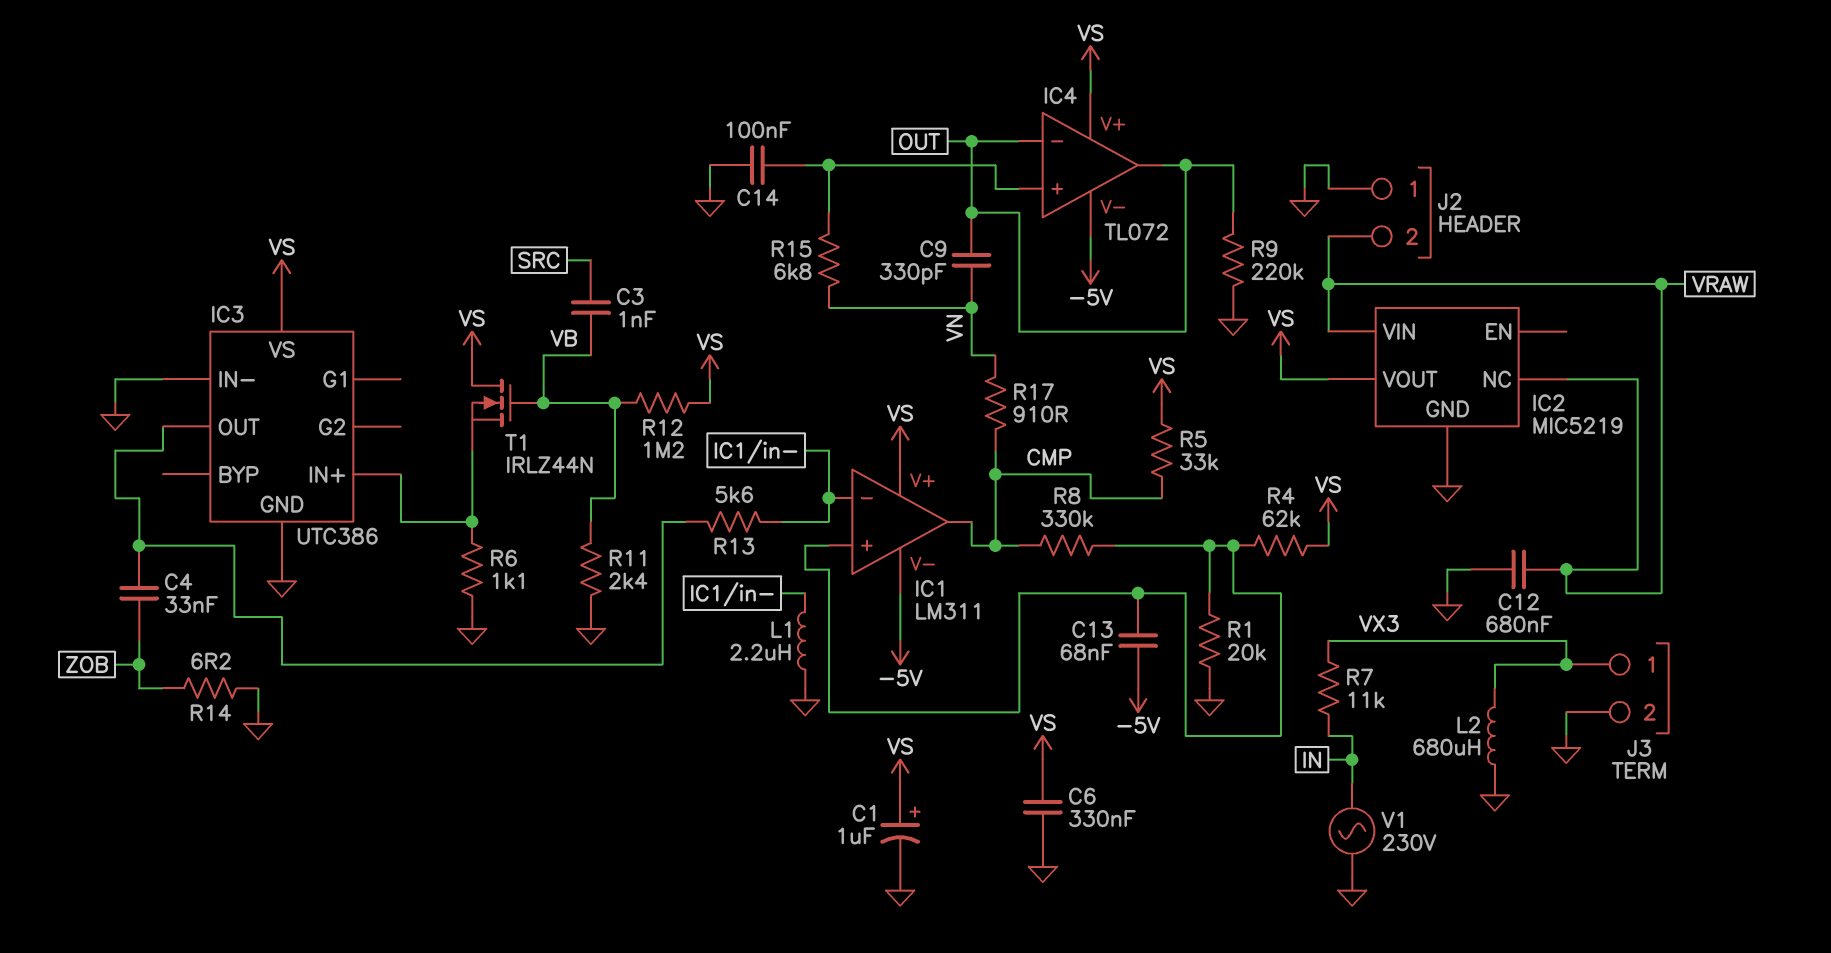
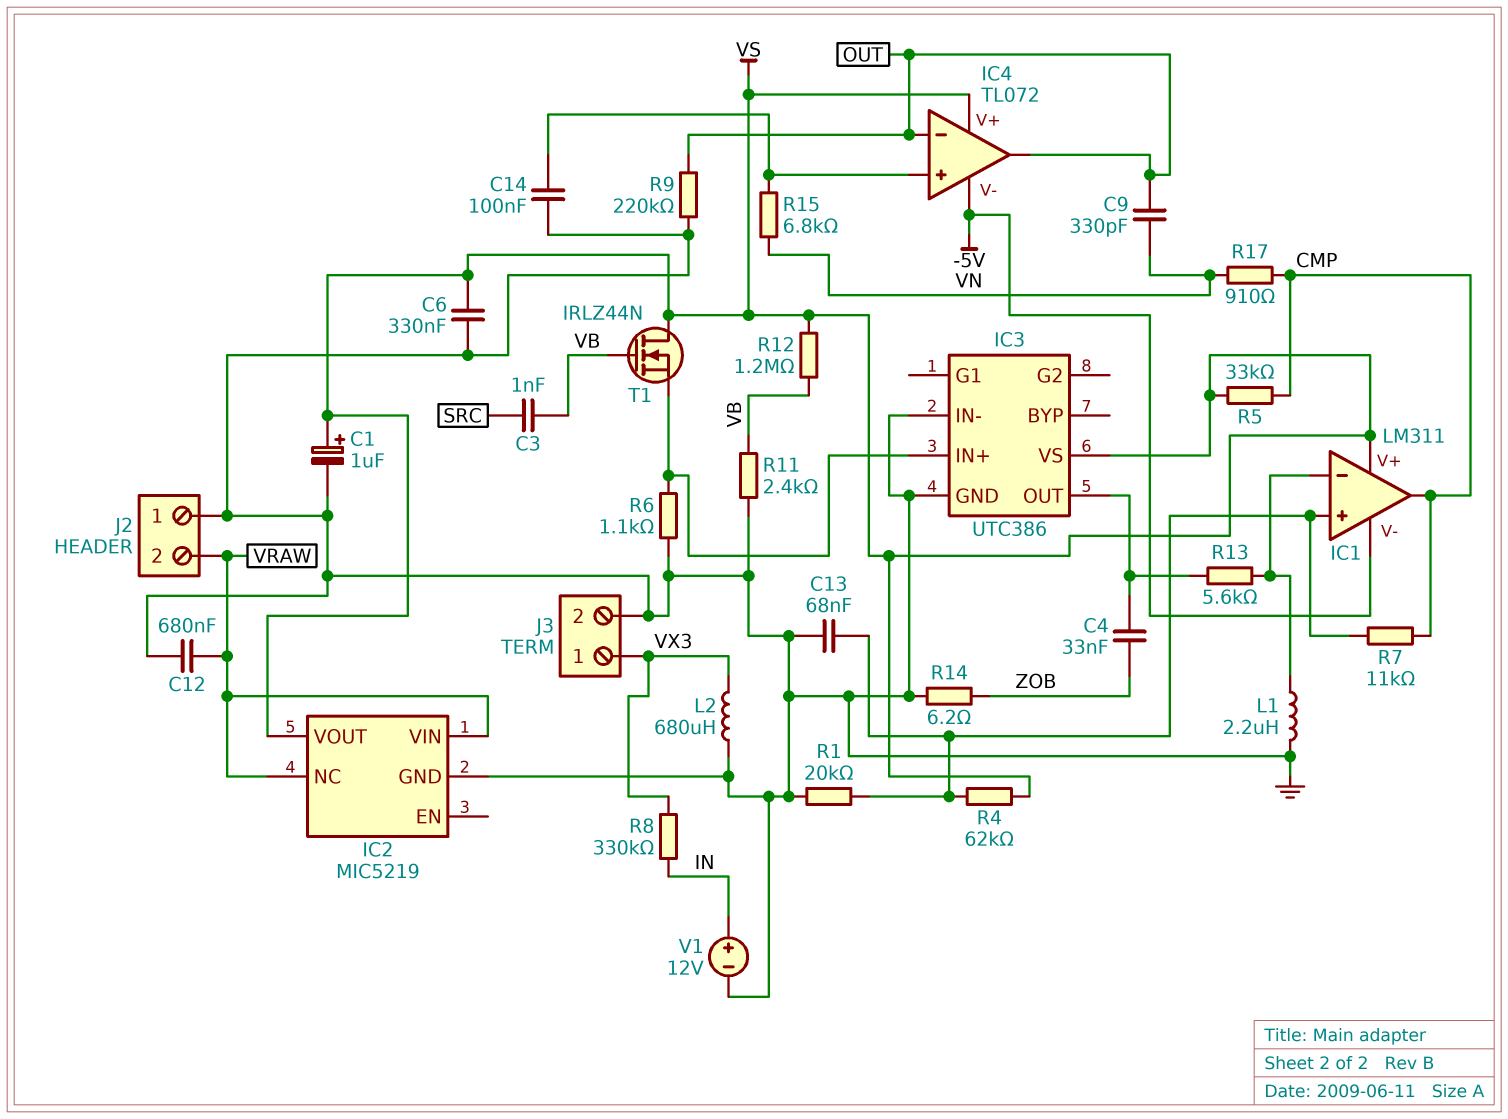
C13: 68nF (-5V, IC1/in+) -> 68nF (GND, IC1/in+)
R7: 11k (IN, VX3) -> 11k (CMP, IC1/in+)
R8: 330k (CMP, IC1/in+) -> 330k (IN, VX3)
V1: AC 230V (GND, IN) -> 12V (plus IN, minus GND)

